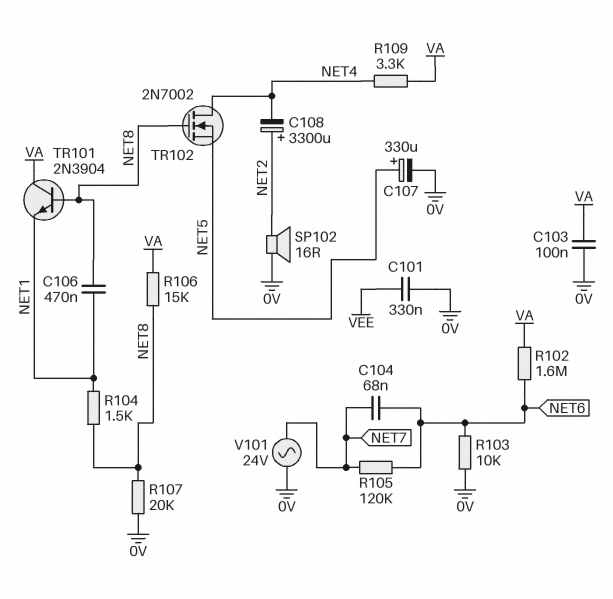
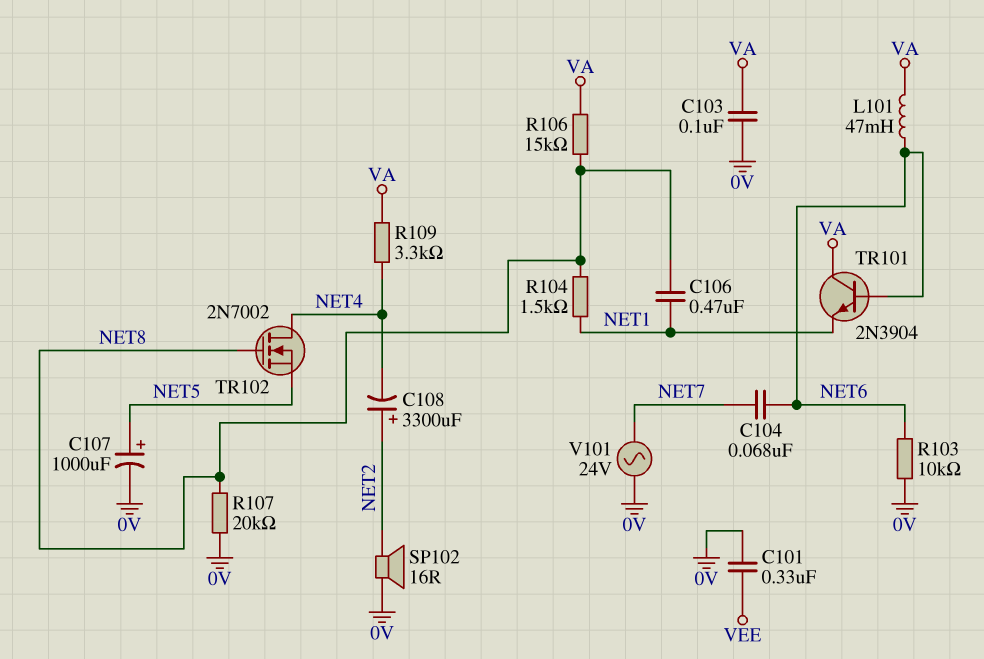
C107: 330uF (plus NET5, minus 0V) -> 1000uF (plus NET5, minus 0V)
L101: none -> 47mH (NET6, VA)
R102: 1.6M (NET6, VA) -> none
R105: 120k (NET6, NET7) -> none
TR101: NPN 2N3904 (B NET8, C VA, E NET1) -> NPN 2N3904 (B NET6, C VA, E NET1)

